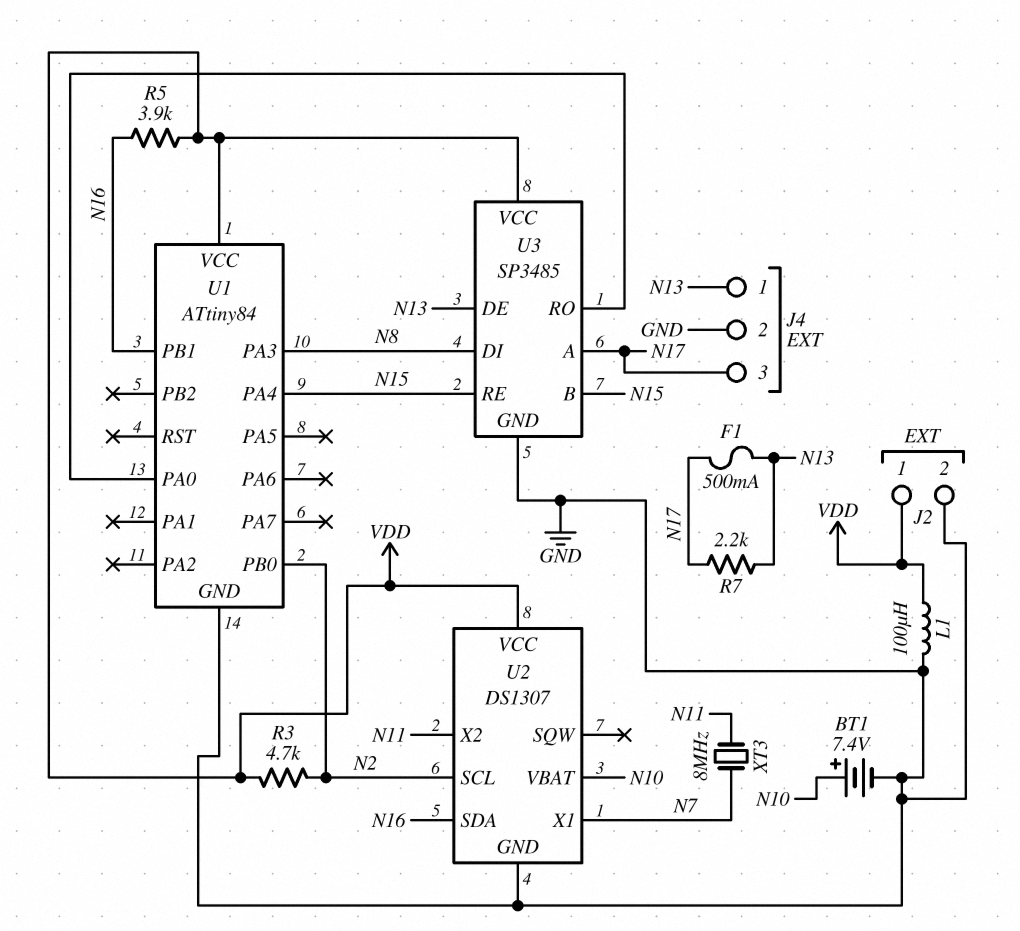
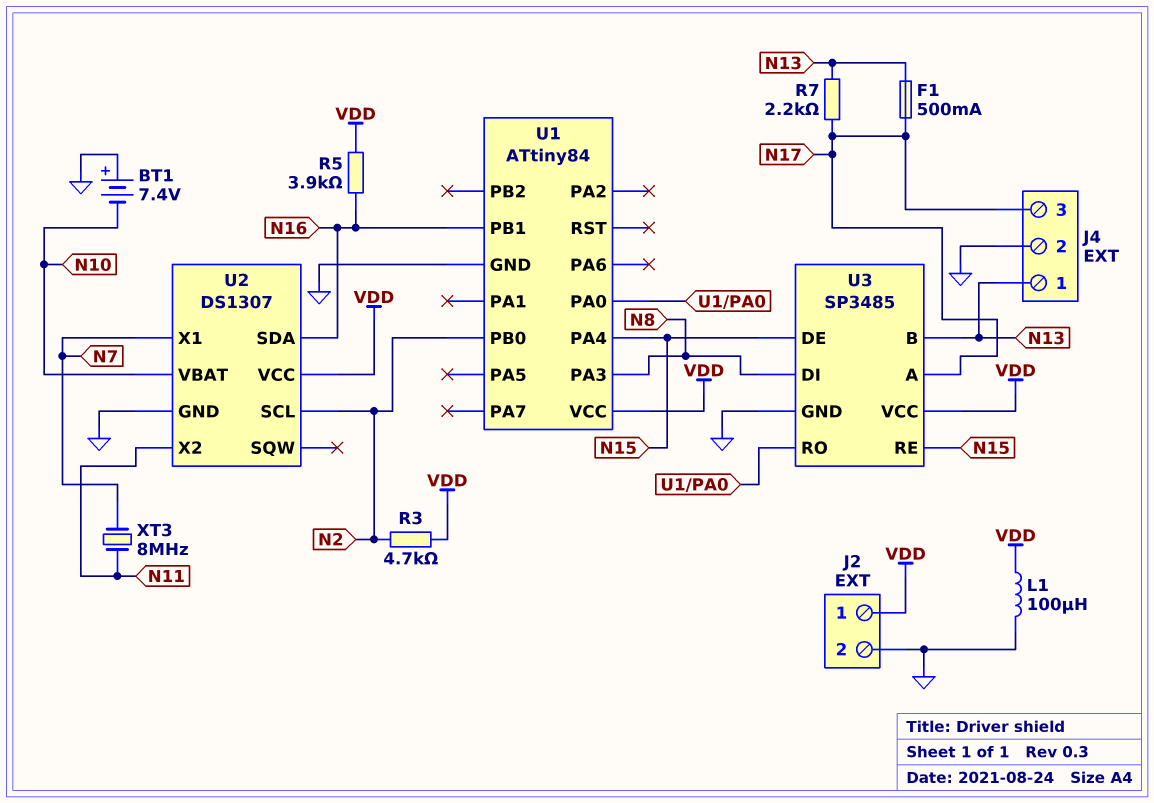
BT1: 7.4V (plus N10, minus GND) -> 7.4V (plus GND, minus N10)
U3 pin B: N15 -> N13
U3 pin DE: N13 -> N15

